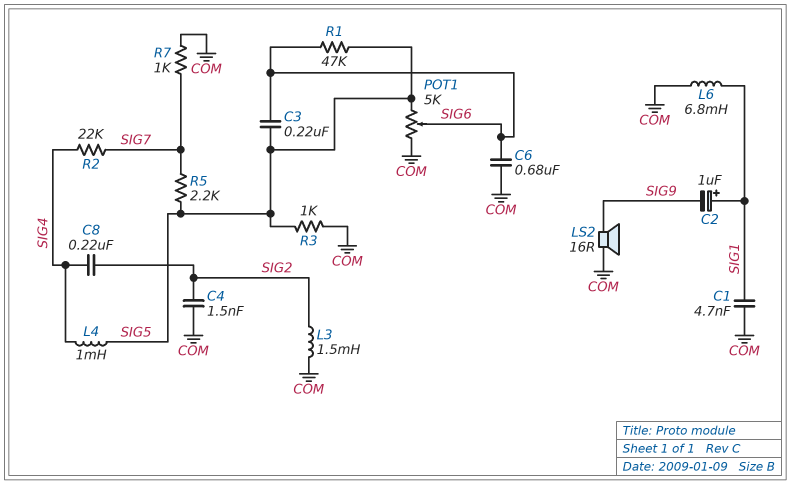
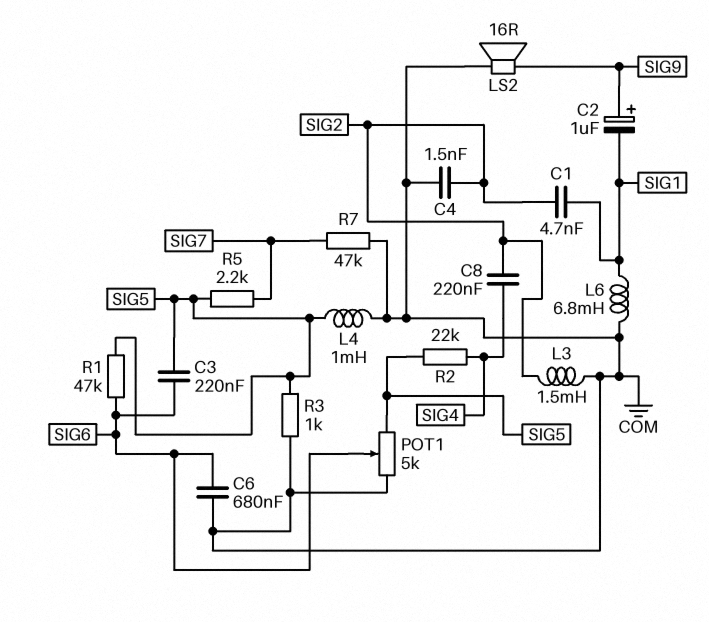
C1: 4.7nF (COM, SIG1) -> 4.7nF (SIG1, SIG2)
C2: 1uF (plus SIG1, minus SIG9) -> 1uF (plus SIG9, minus SIG1)
L4: 1mH (SIG4, SIG5) -> 1mH (COM, SIG5)
R2: 22k (SIG4, SIG7) -> 22k (SIG4, SIG5)
R7: 1k (COM, SIG7) -> 47k (COM, SIG7)

